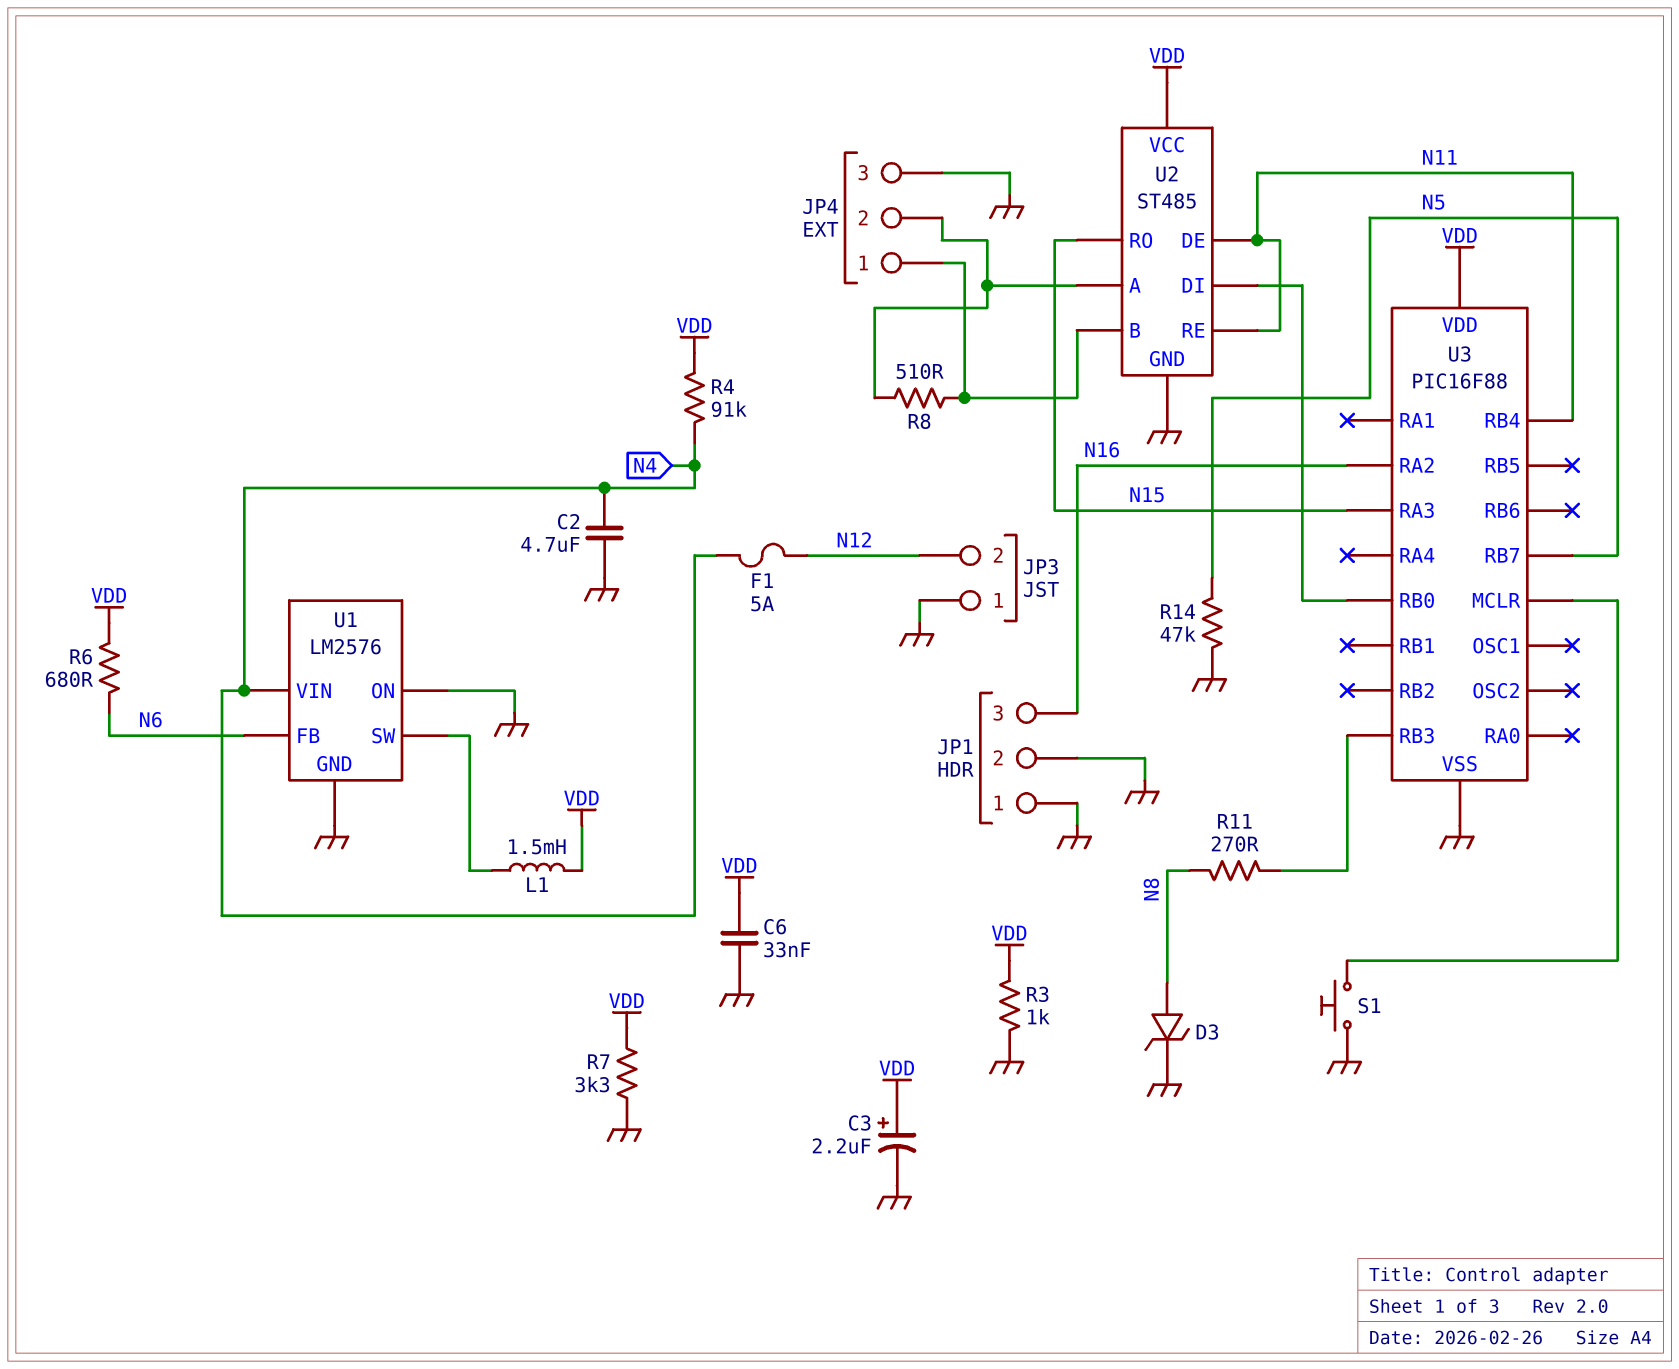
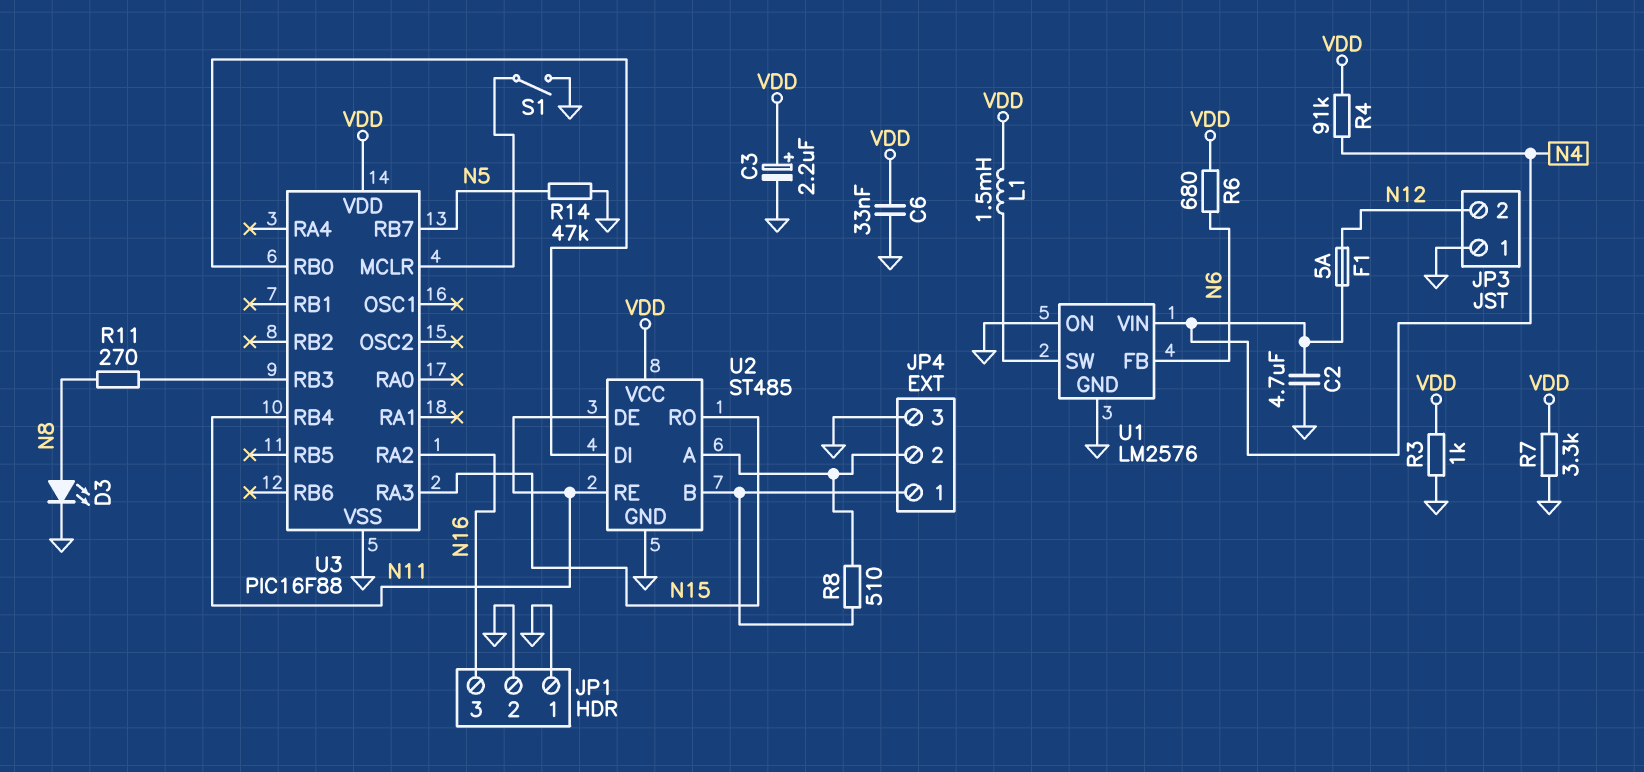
D3: zener (A N8, K GND) -> LED (A N8, K GND)
S1: button (GND, U3/MCLR) -> switch (GND, U3/MCLR)

